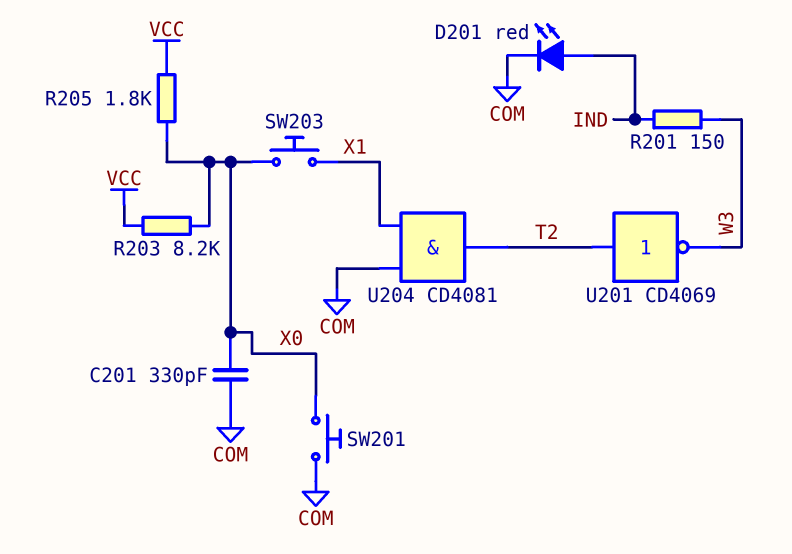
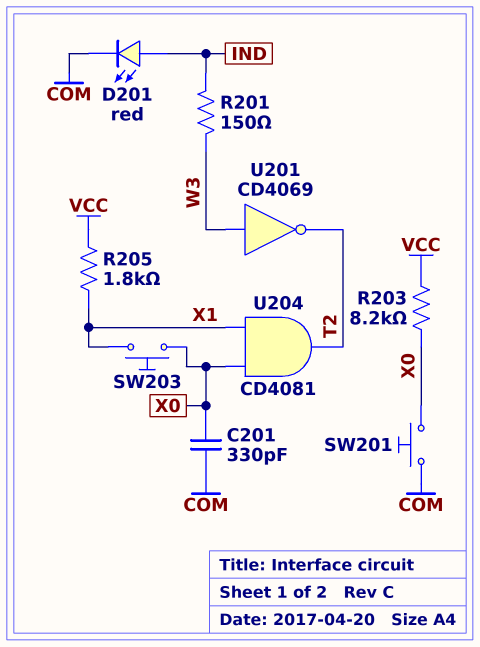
R205: 1.8k (VCC, X0) -> 1.8k (VCC, X1)
U201: NOT CD4069 (in T2, out W3) -> NOT CD4069 (in W3, out T2)
U204: AND CD4081 (in COM, in X1, out T2) -> AND CD4081 (in X0, in X1, out T2)

